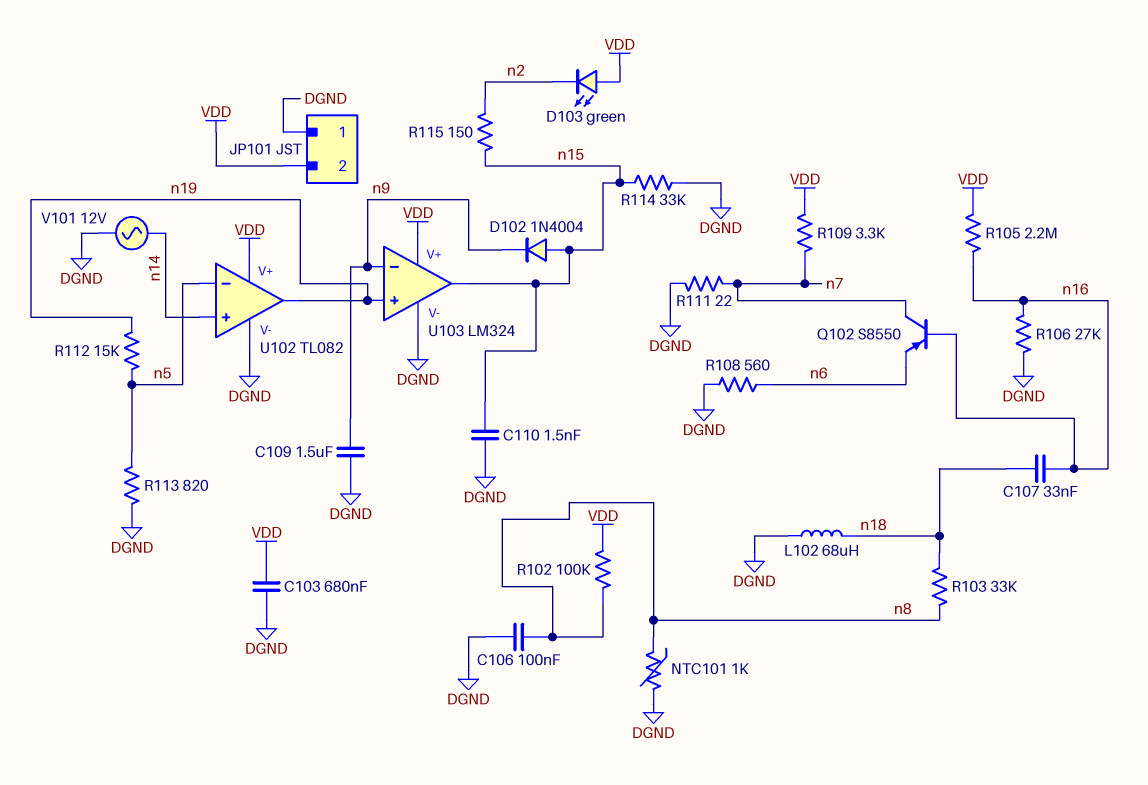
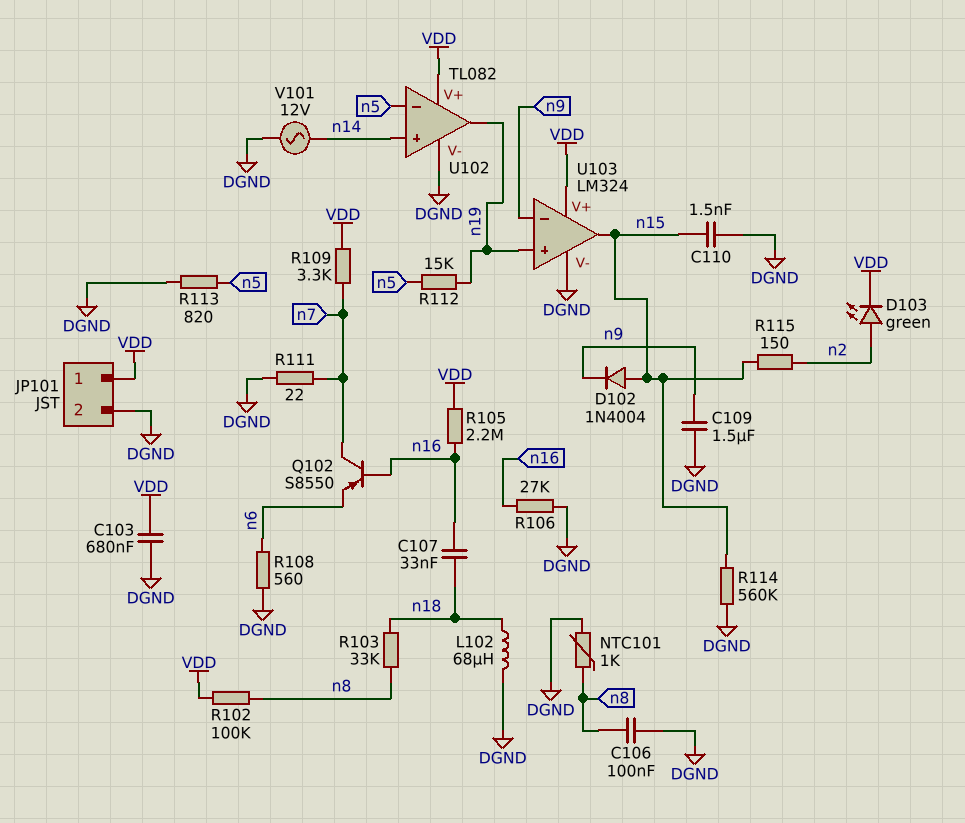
D103: LED green (A VDD, K n2) -> LED green (A n2, K VDD)
JP101 pin 1: DGND -> VDD
JP101 pin 2: VDD -> DGND
R114: 33k (DGND, n15) -> 560k (DGND, n15)

